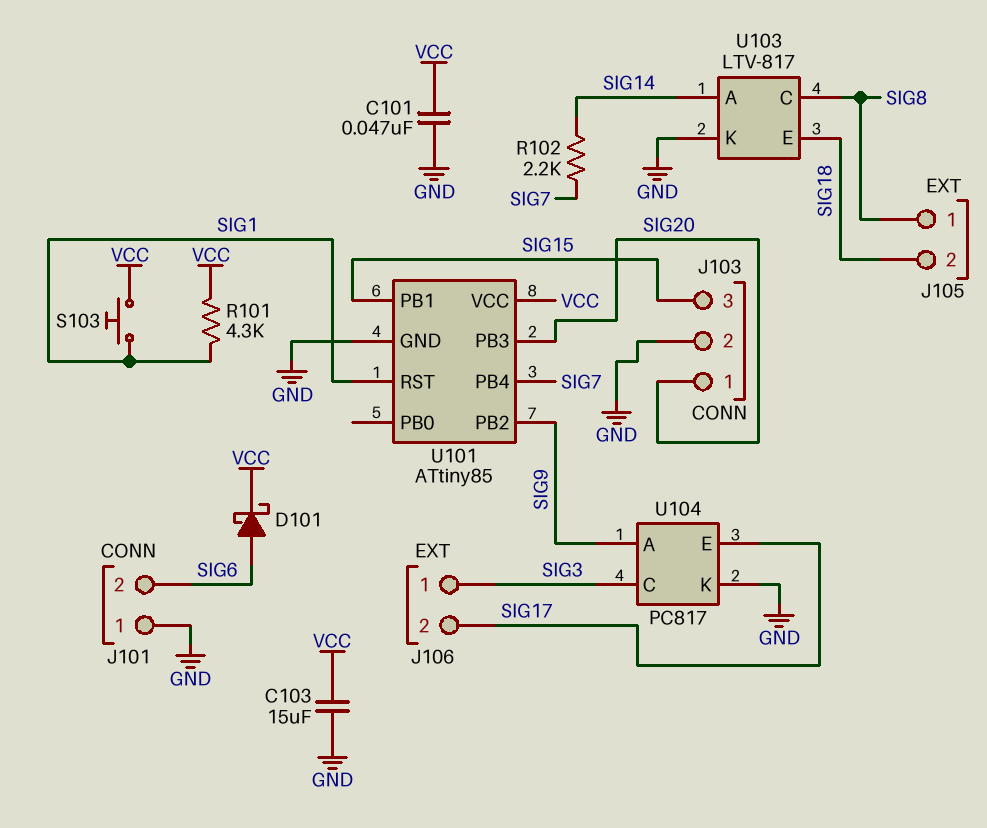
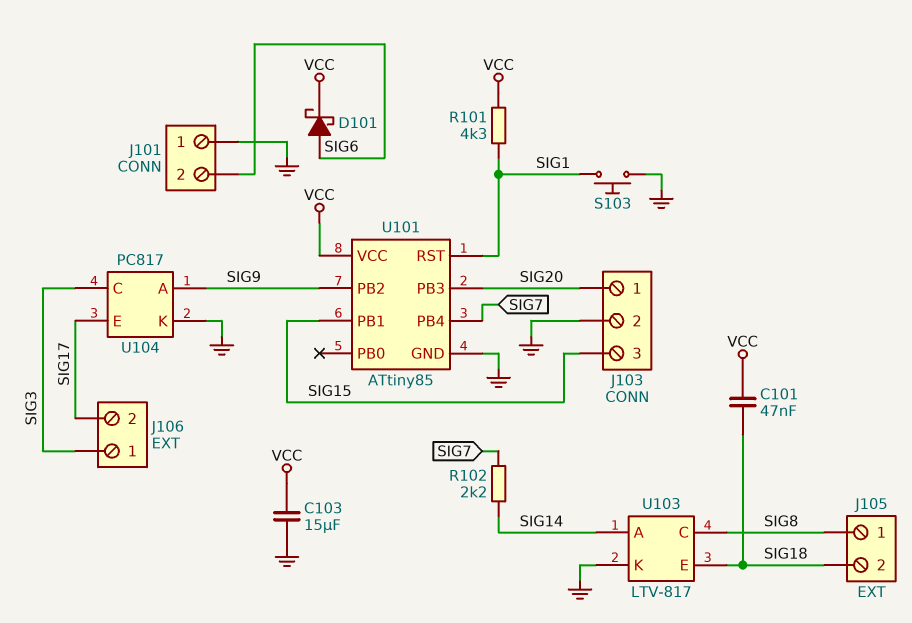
C101: 47nF (GND, VCC) -> 47nF (SIG18, VCC)
S103: button (SIG1, VCC) -> button (GND, SIG1)

